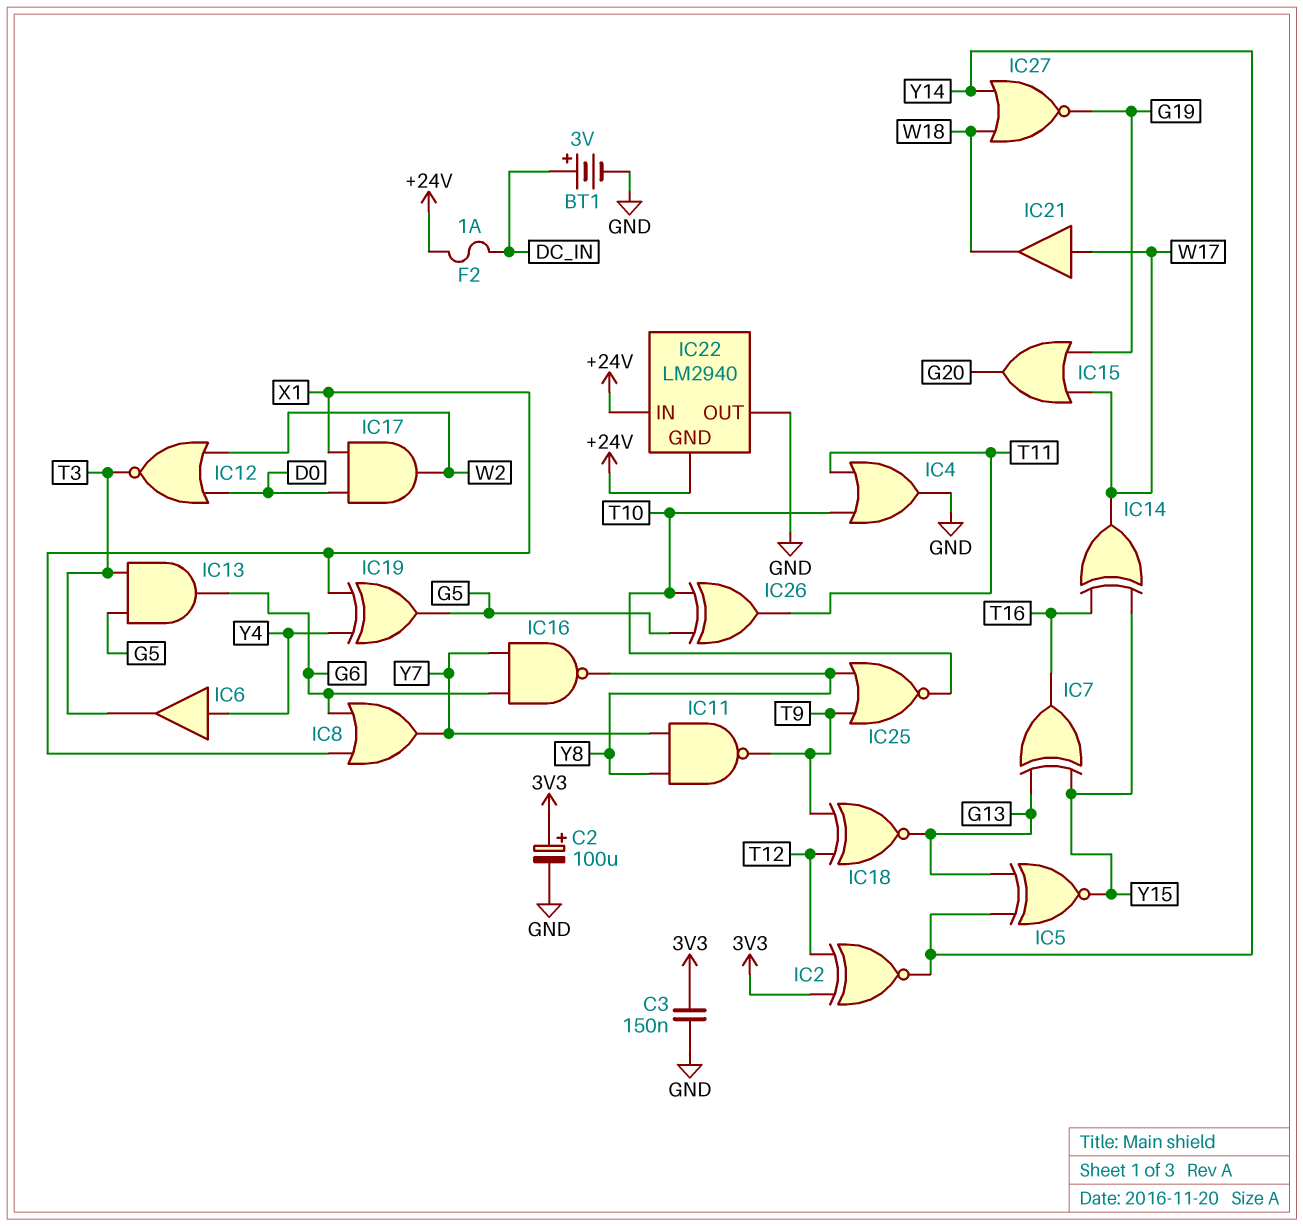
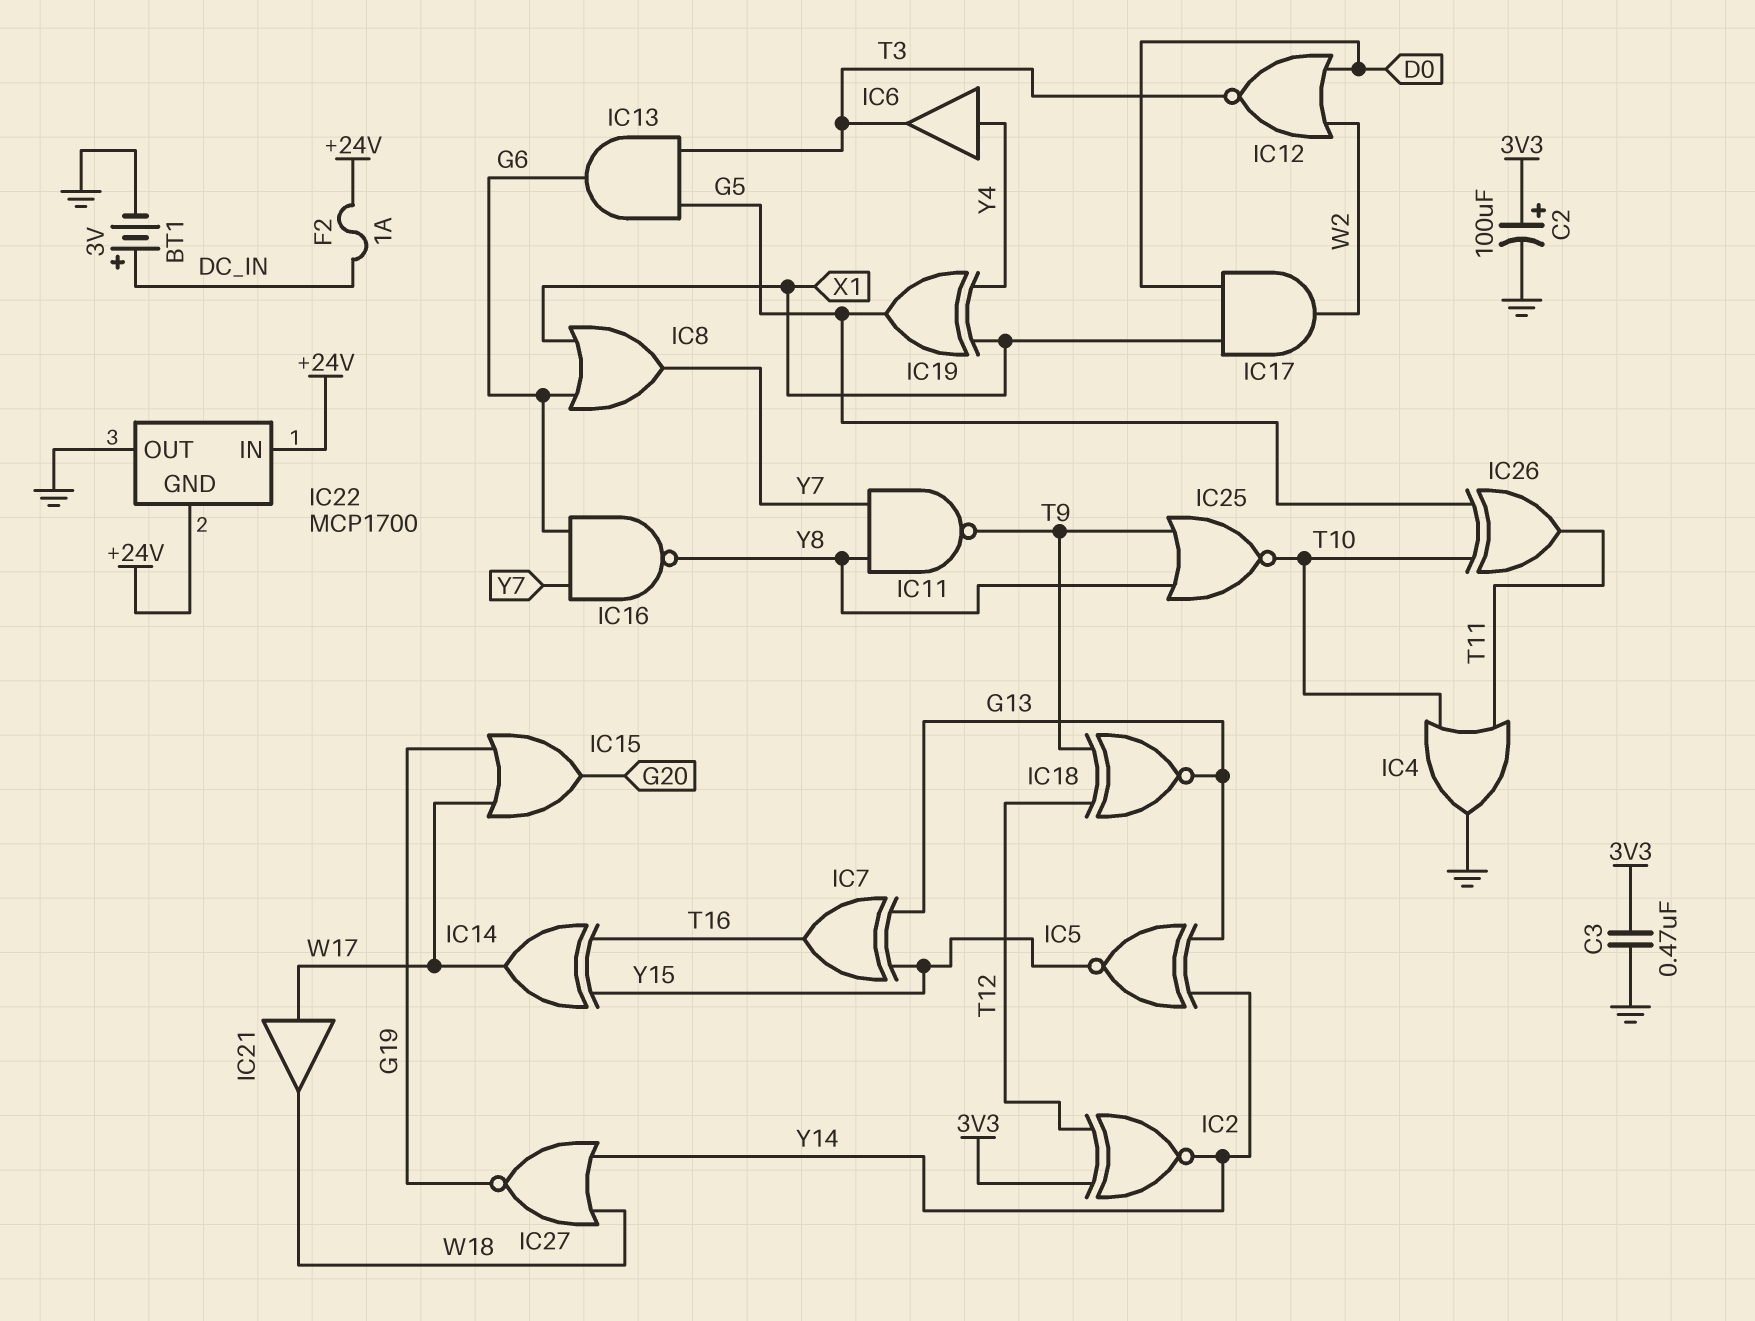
C3: 150nF (3V3, GND) -> 470nF (3V3, GND)
IC22: LM2940 -> MCP1700

